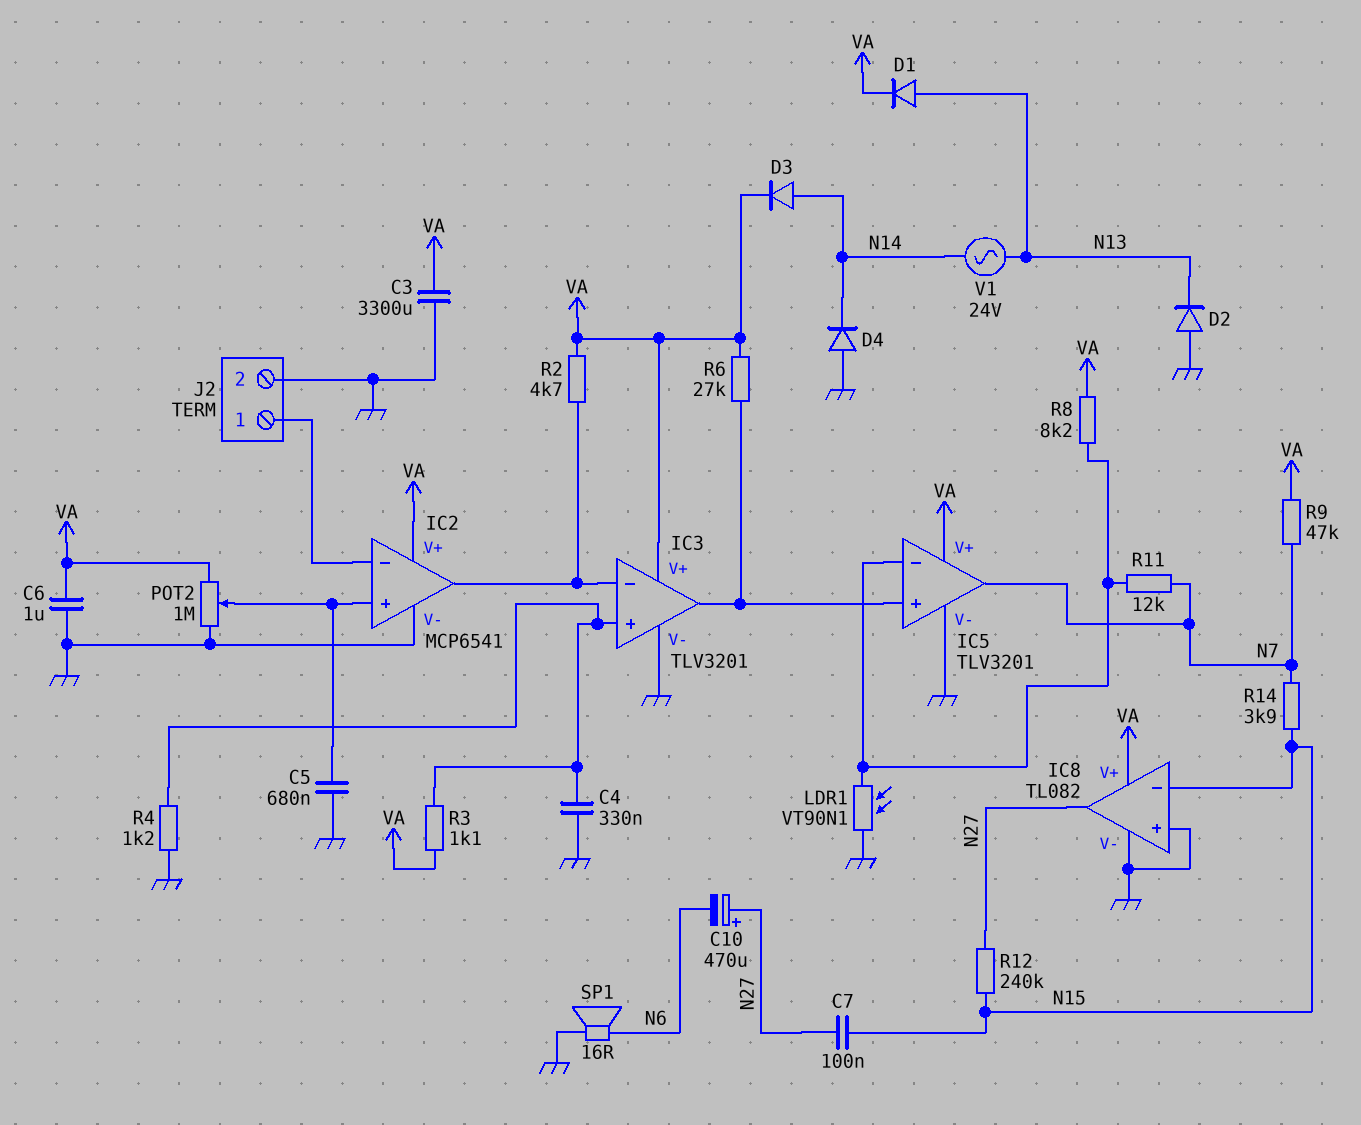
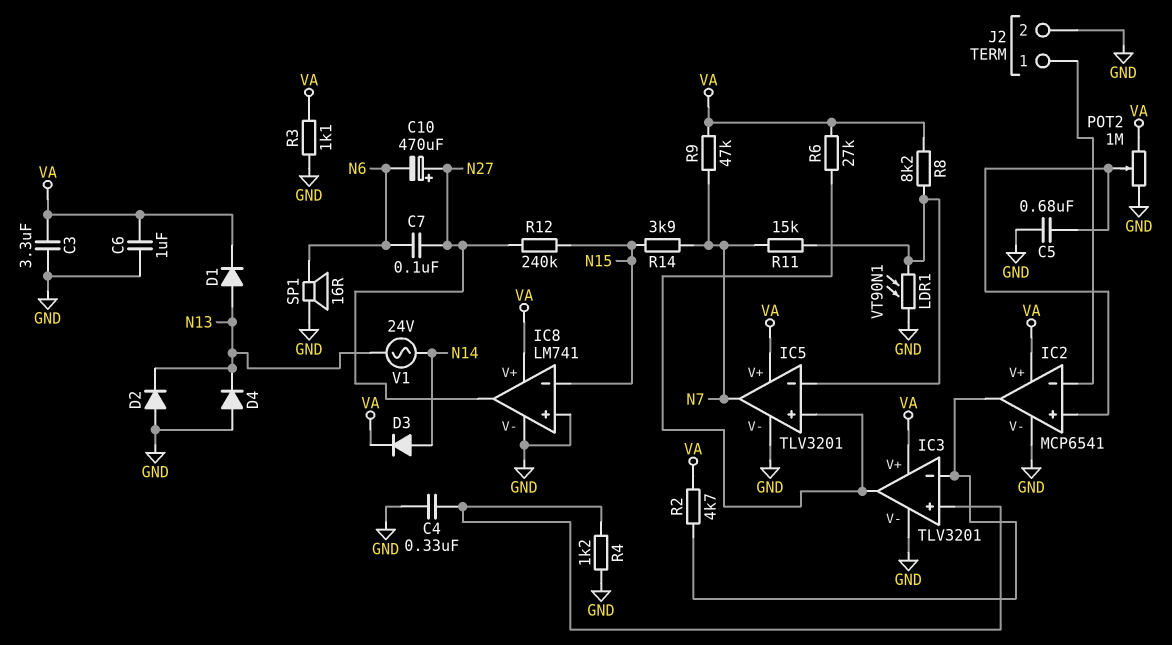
C3: 3300uF (GND, VA) -> 3.3uF (GND, VA)
C7: 100nF (N15, N27) -> 100nF (N6, N27)
D4: diode (A GND, K N14) -> diode (A GND, K N13)
IC8: TL082 -> LM741
R3: 1.1k (IC3/in+, VA) -> 1.1k (GND, VA)
R11: 12k (IC5/in-, N7) -> 15k (IC5/in-, N7)

